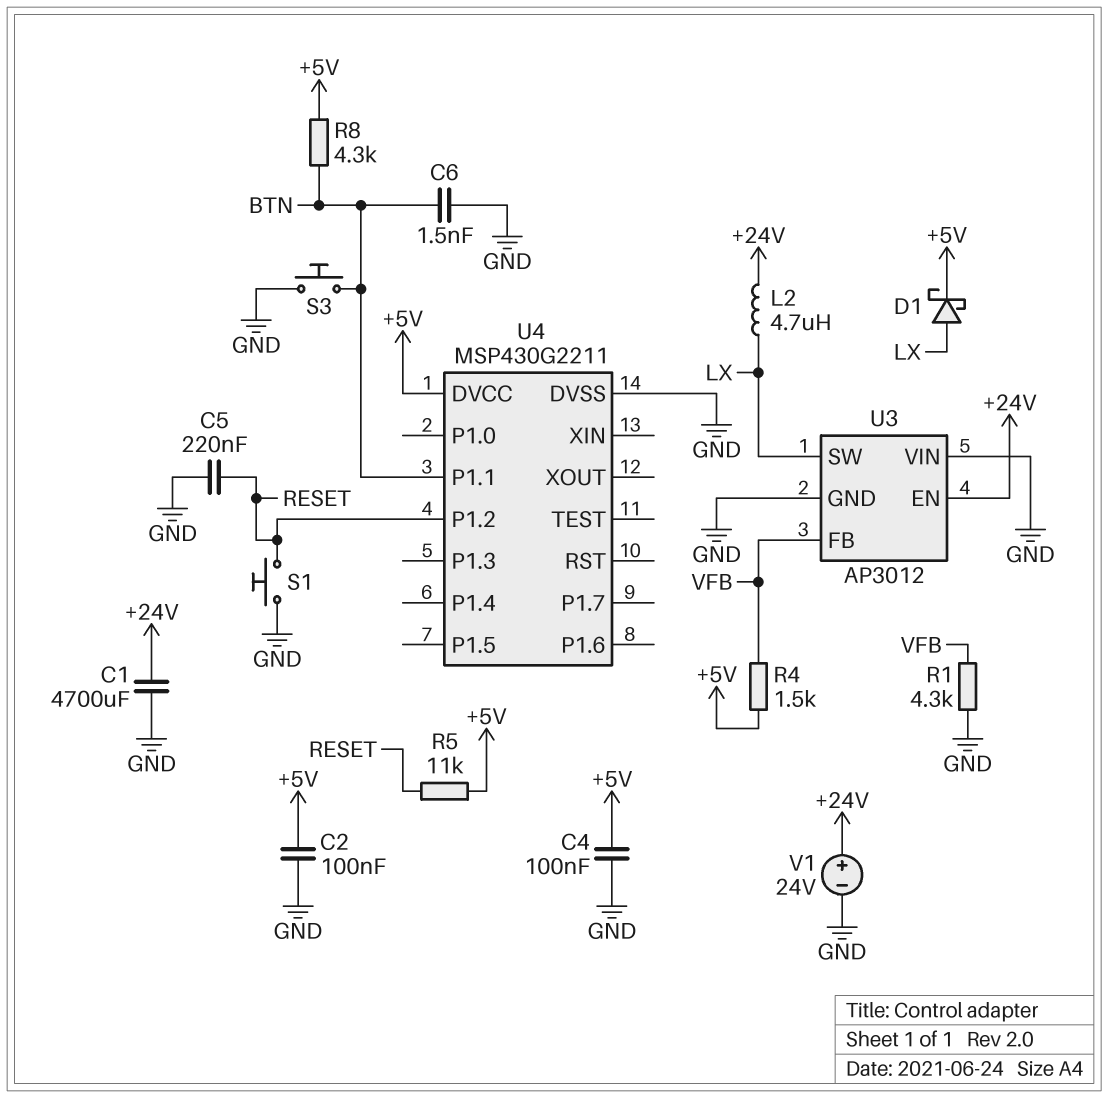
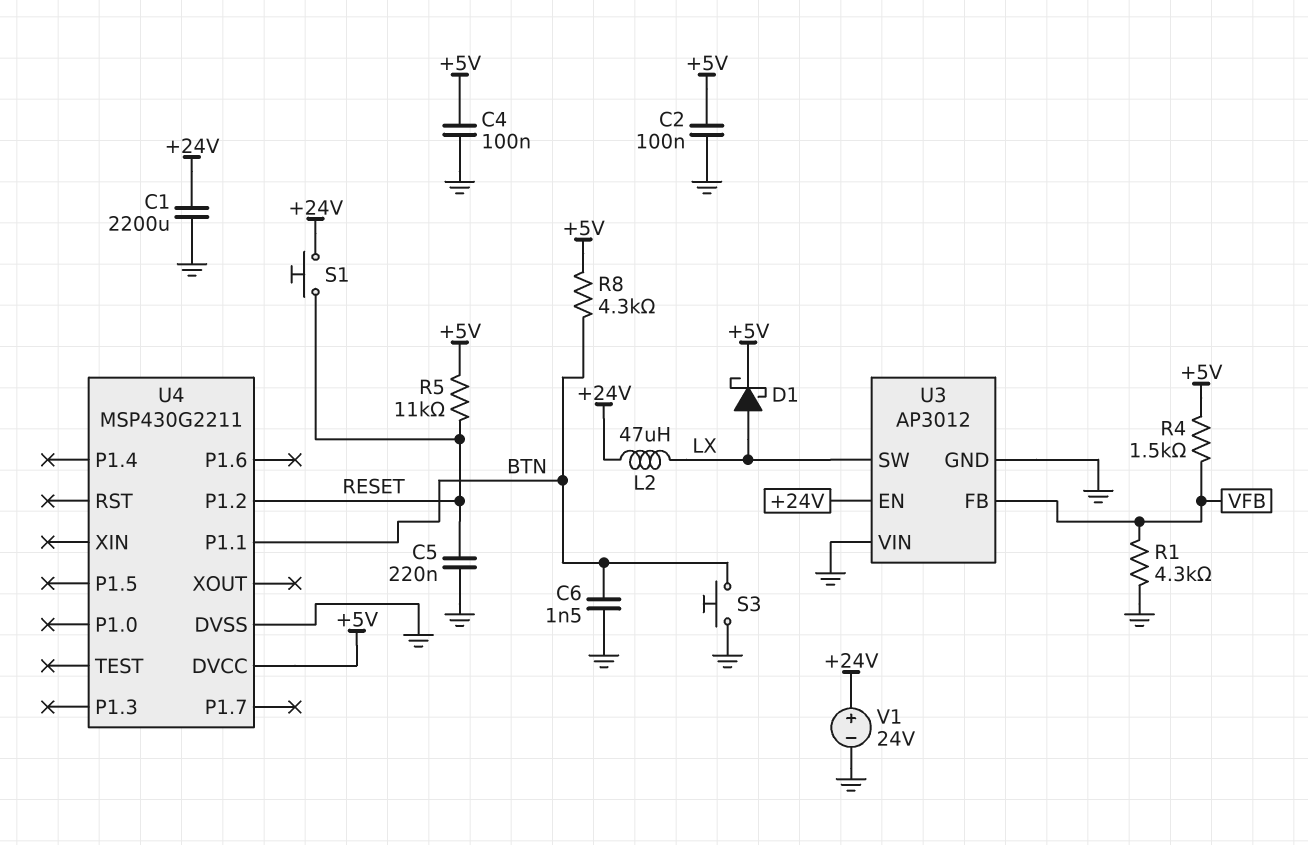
C1: 4700uF (+24V, GND) -> 2200uF (+24V, GND)
L2: 4.7uH (+24V, LX) -> 47uH (+24V, LX)
S1: button (GND, RESET) -> button (+24V, RESET)

